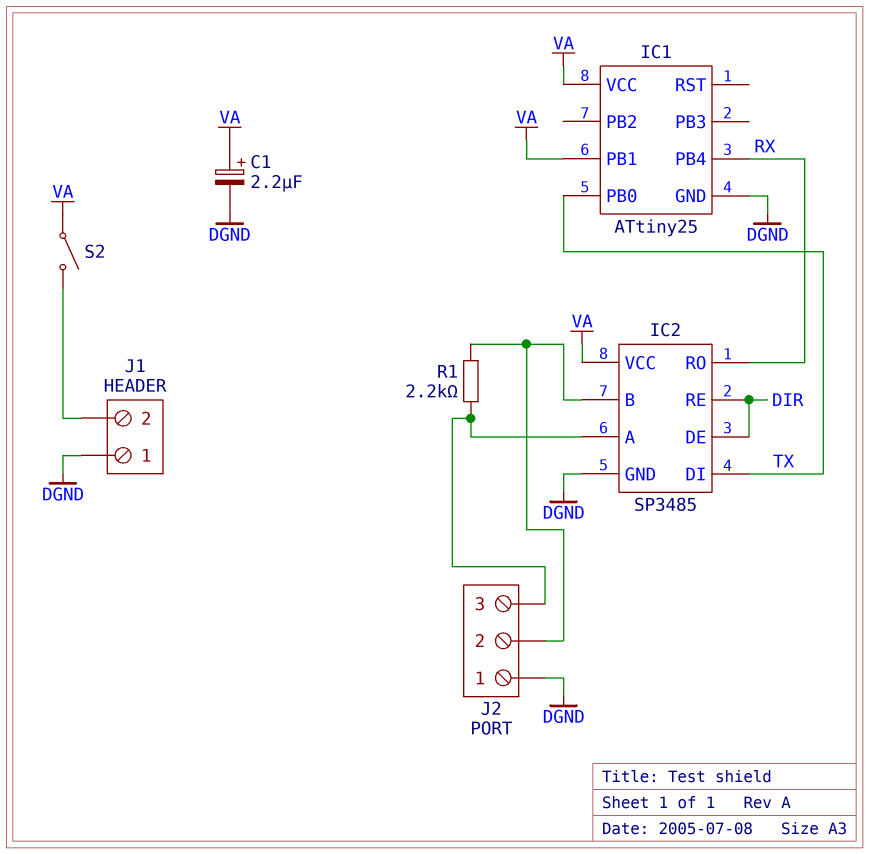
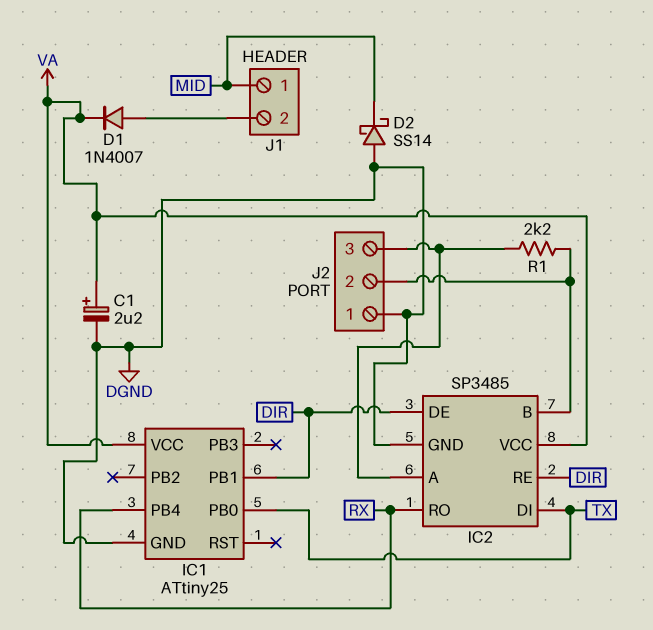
D1: none -> diode 1N4007 (A J1/2, K VA)
D2: none -> schottky SS14 (A DGND, K MID)
IC1 pin PB1: VA -> DIR
J1 pin 1: DGND -> MID
S2: switch (J1/2, VA) -> none

